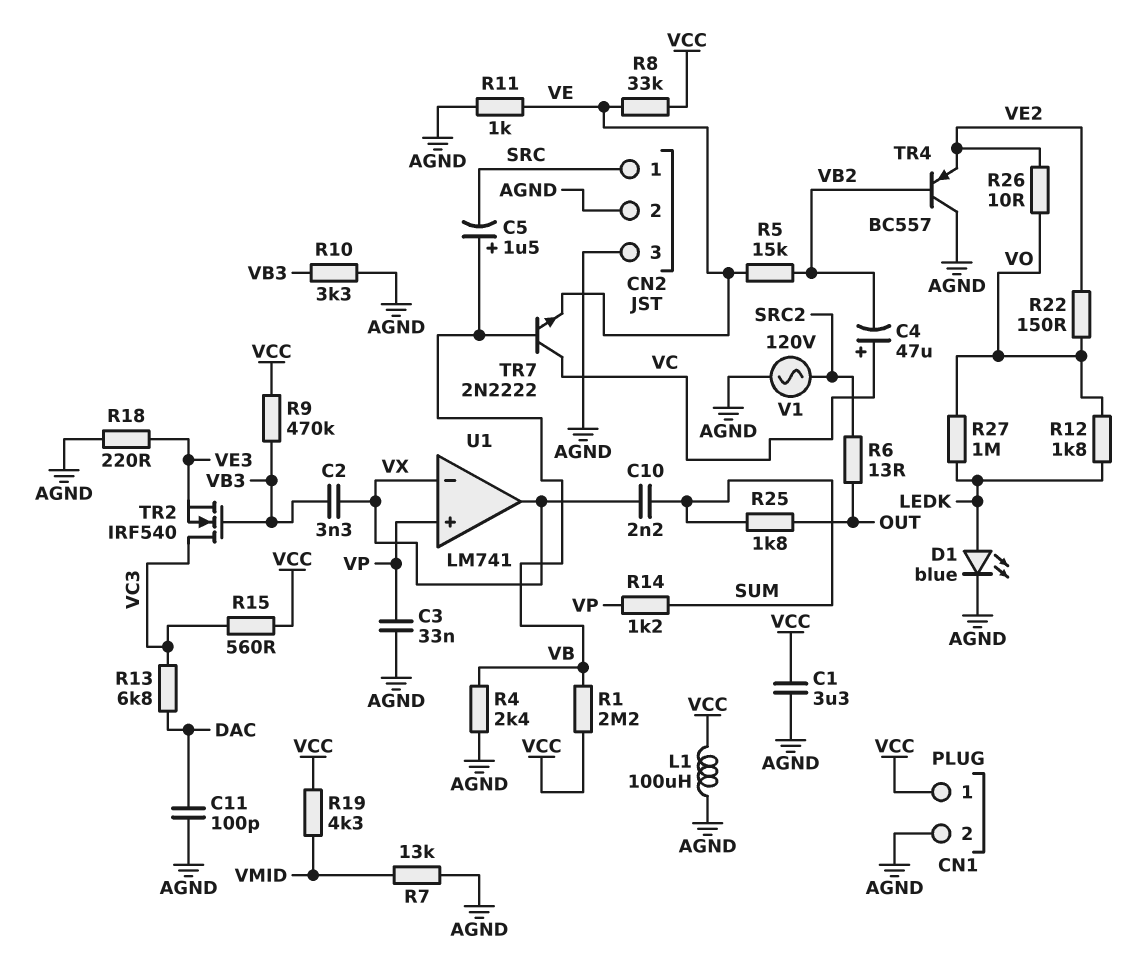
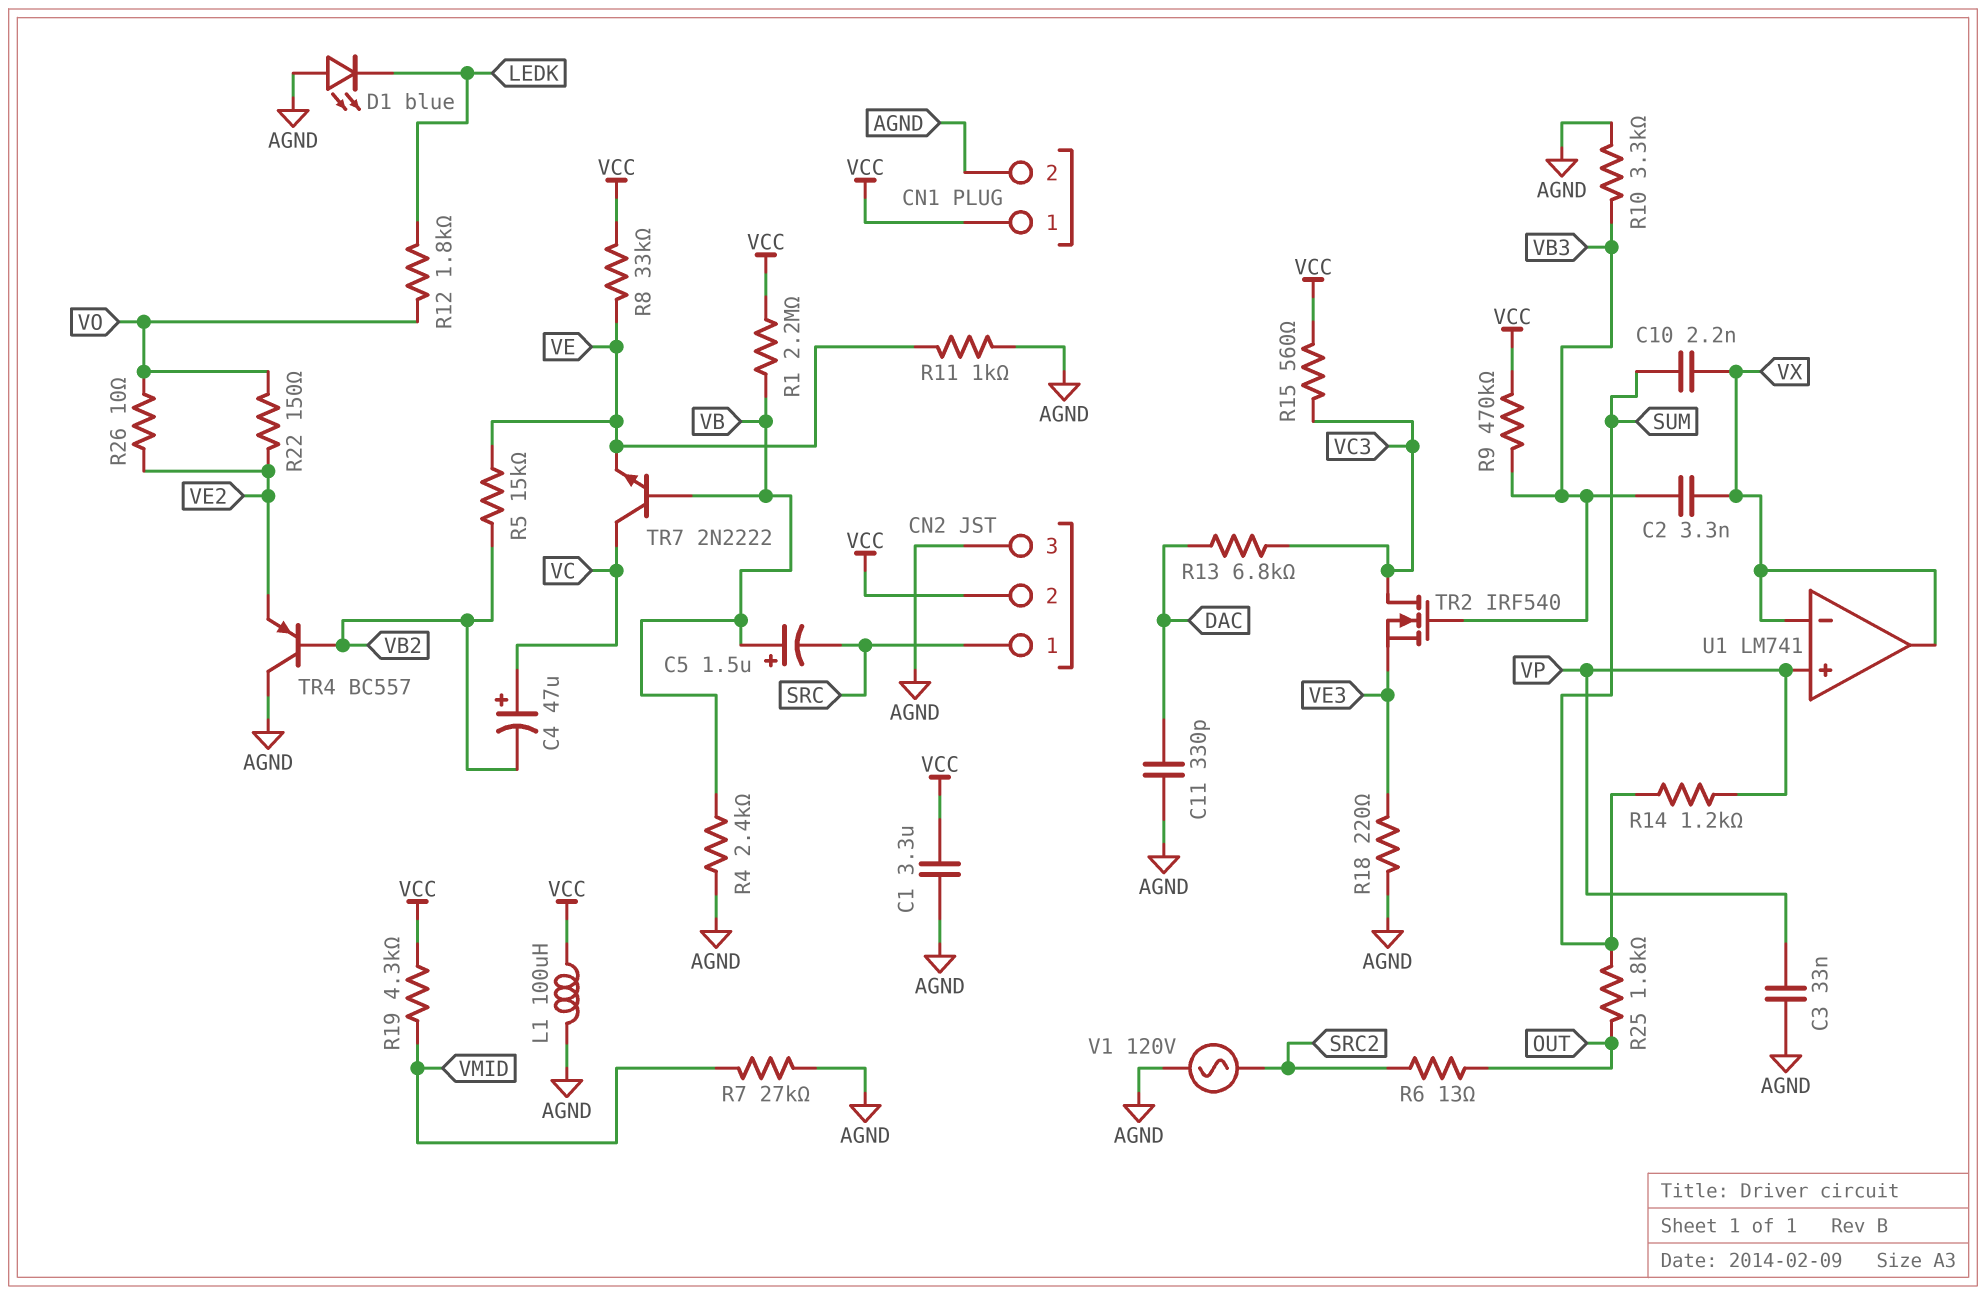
C11: 100pF (AGND, DAC) -> 330pF (AGND, DAC)
CN2 pin 2: AGND -> VCC
D1: LED blue (A LEDK, K AGND) -> LED blue (A AGND, K LEDK)
R7: 13k (AGND, VMID) -> 27k (AGND, VMID)
R27: 1M (LEDK, VO) -> none

